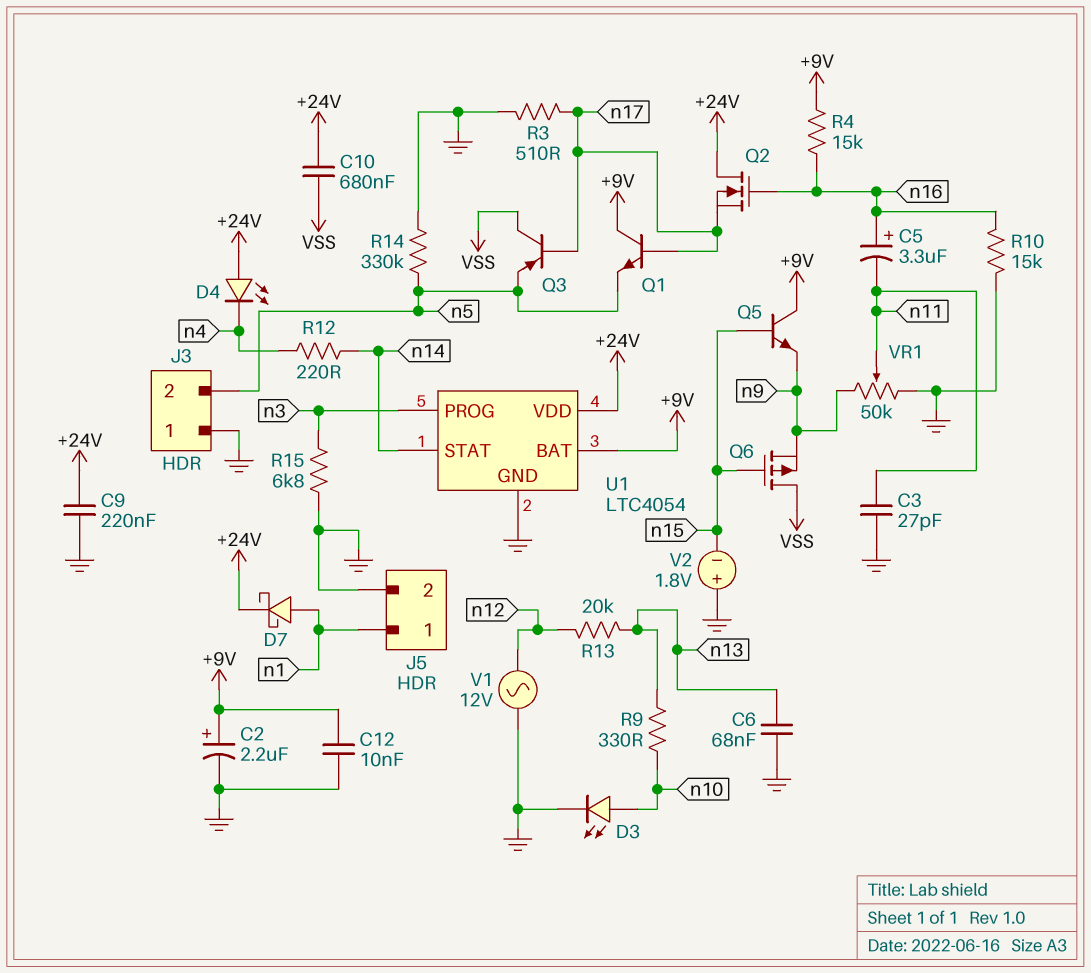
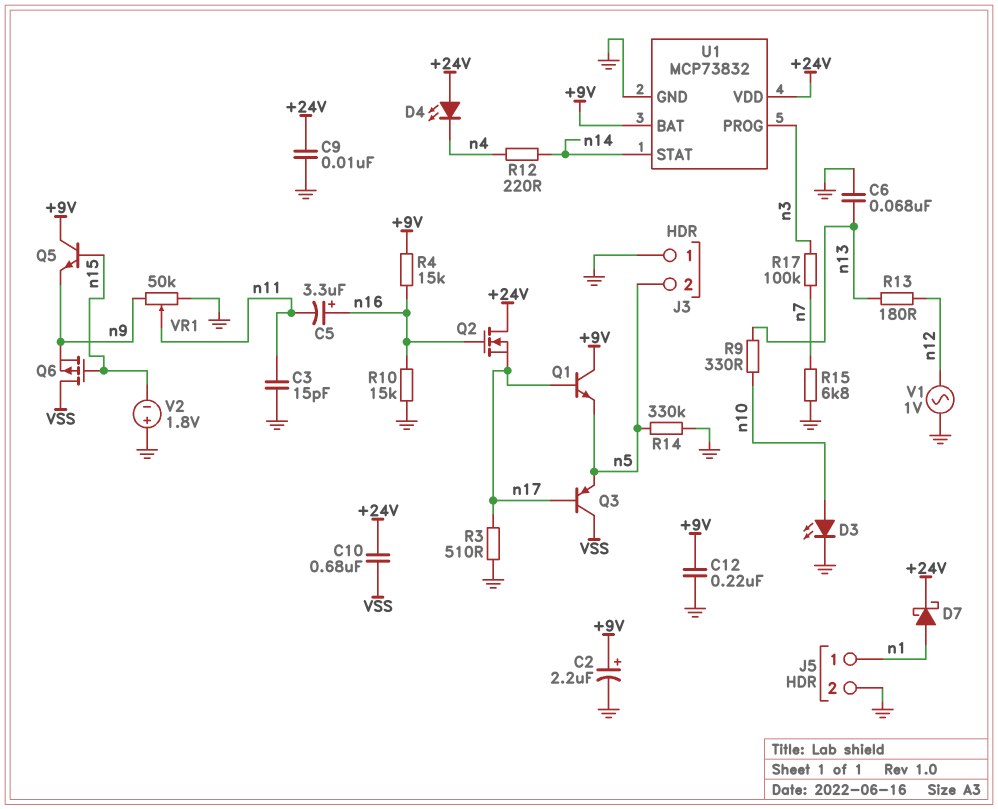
C3: 27pF (GND, n11) -> 15pF (GND, n11)
C9: 220nF (+24V, GND) -> 10nF (+24V, GND)
C12: 10nF (+9V, GND) -> 220nF (+9V, GND)
R13: 20k (n12, n13) -> 180 (n12, n13)
R15: 6.8k (GND, n3) -> 6.8k (GND, n7)
R17: none -> 100k (n3, n7)
U1: LTC4054 -> MCP73832
V1: AC 12V (GND, n12) -> AC 1V (GND, n12)

